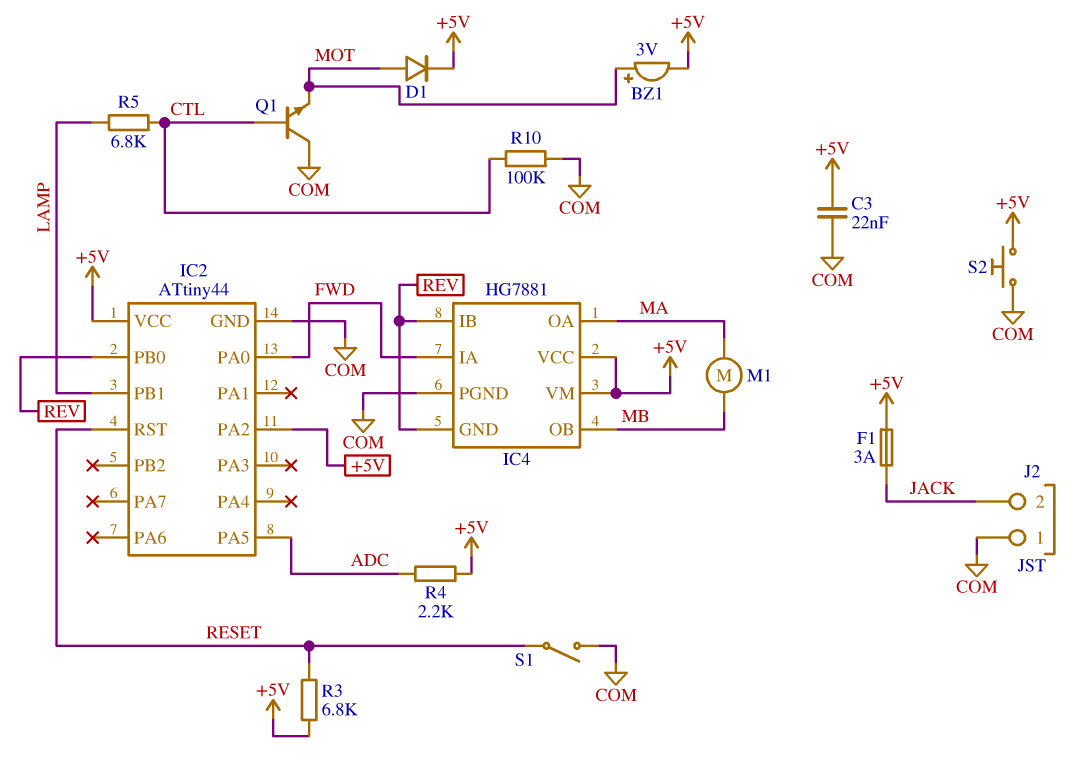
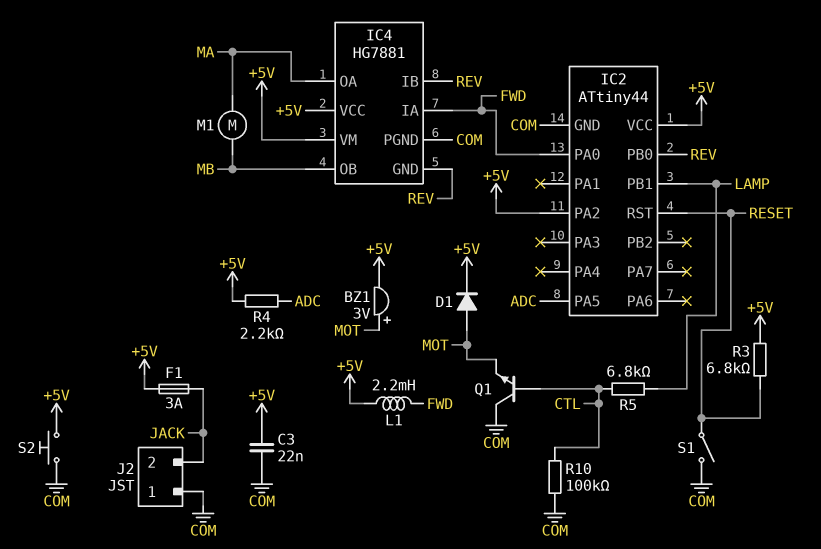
L1: none -> 2.2mH (+5V, FWD)

